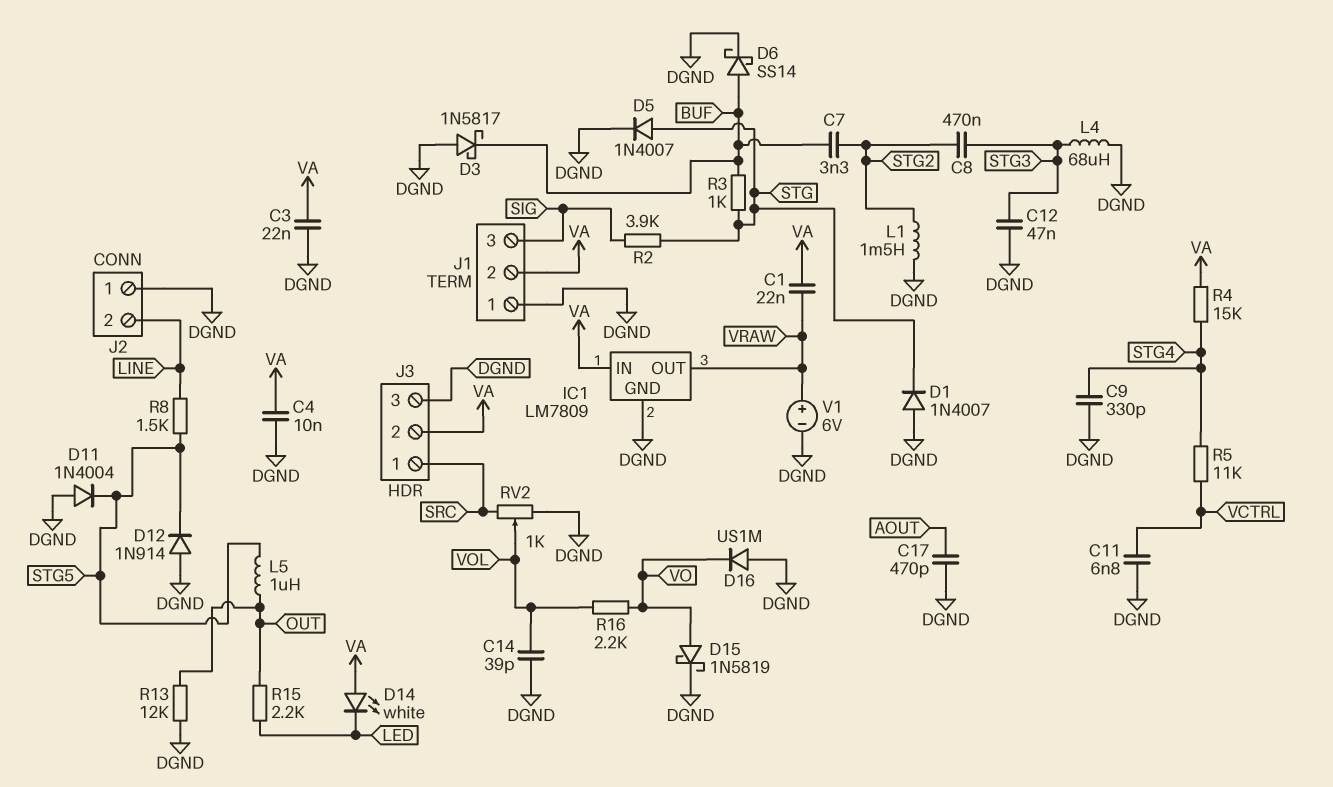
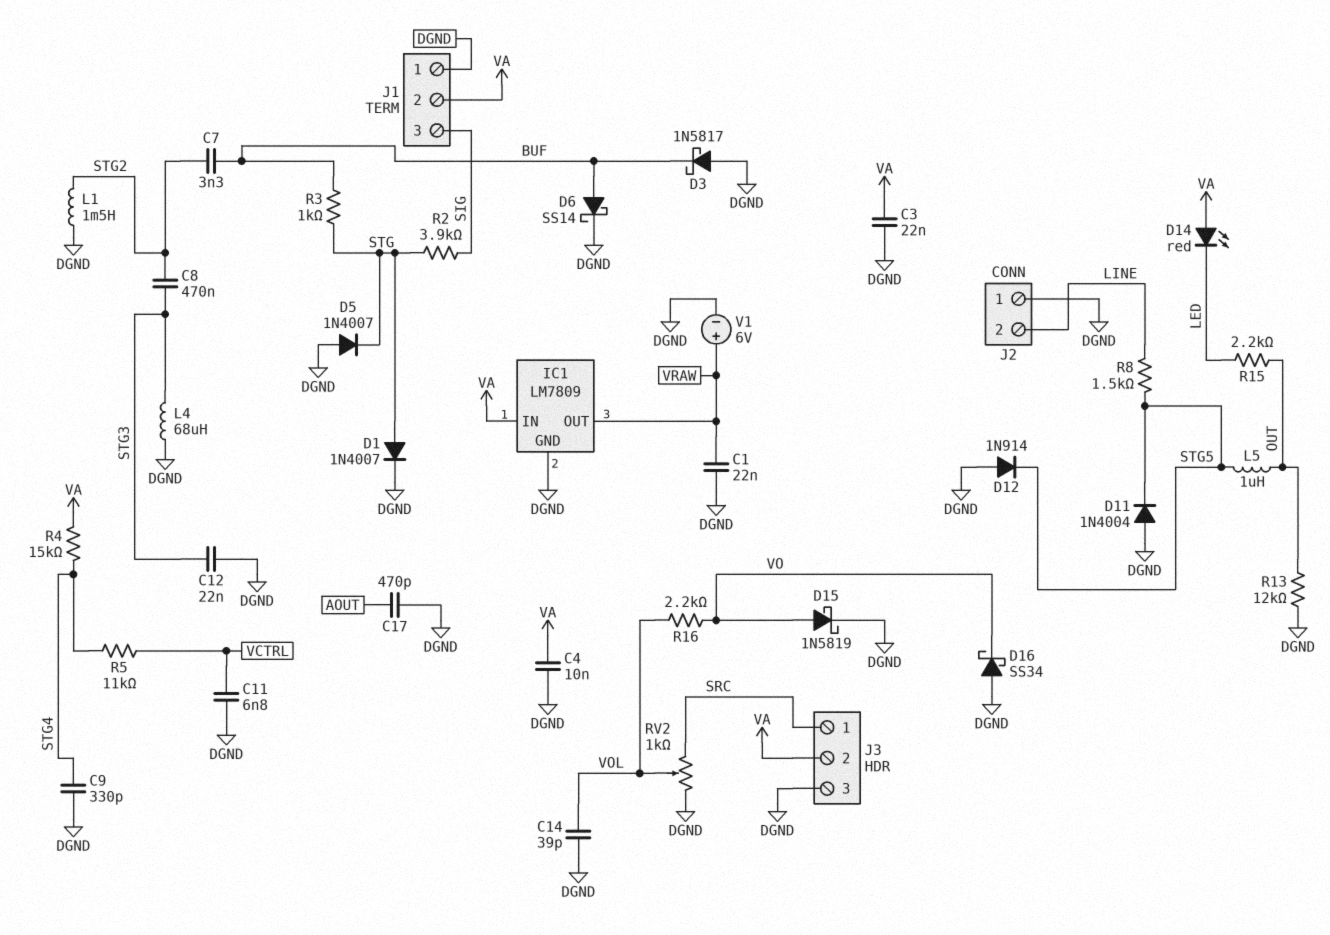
C1: 22nF (VA, VRAW) -> 22nF (DGND, VRAW)
C12: 47nF (DGND, STG3) -> 22nF (DGND, STG3)
D1: diode 1N4007 (A DGND, K STG) -> diode 1N4007 (A STG, K DGND)
D5: diode 1N4007 (A STG, K DGND) -> diode 1N4007 (A DGND, K STG)
D14: LED white (A VA, K LED) -> LED red (A VA, K LED)
D16: diode US1M (A DGND, K VO) -> schottky SS34 (A DGND, K VO)

